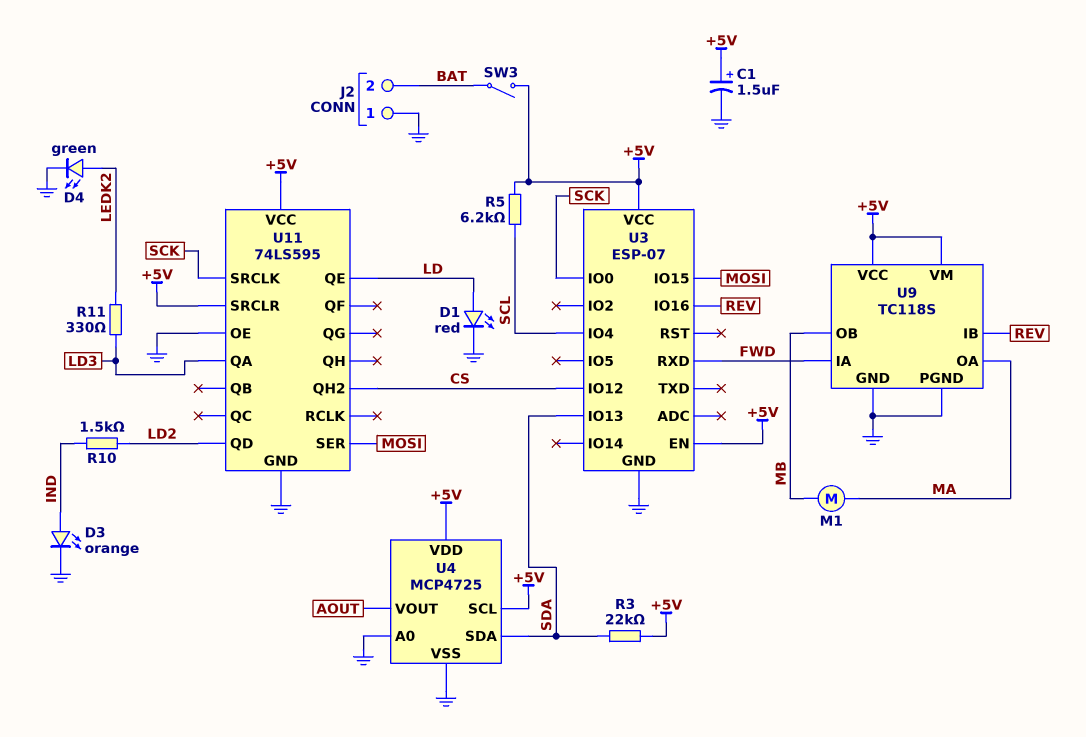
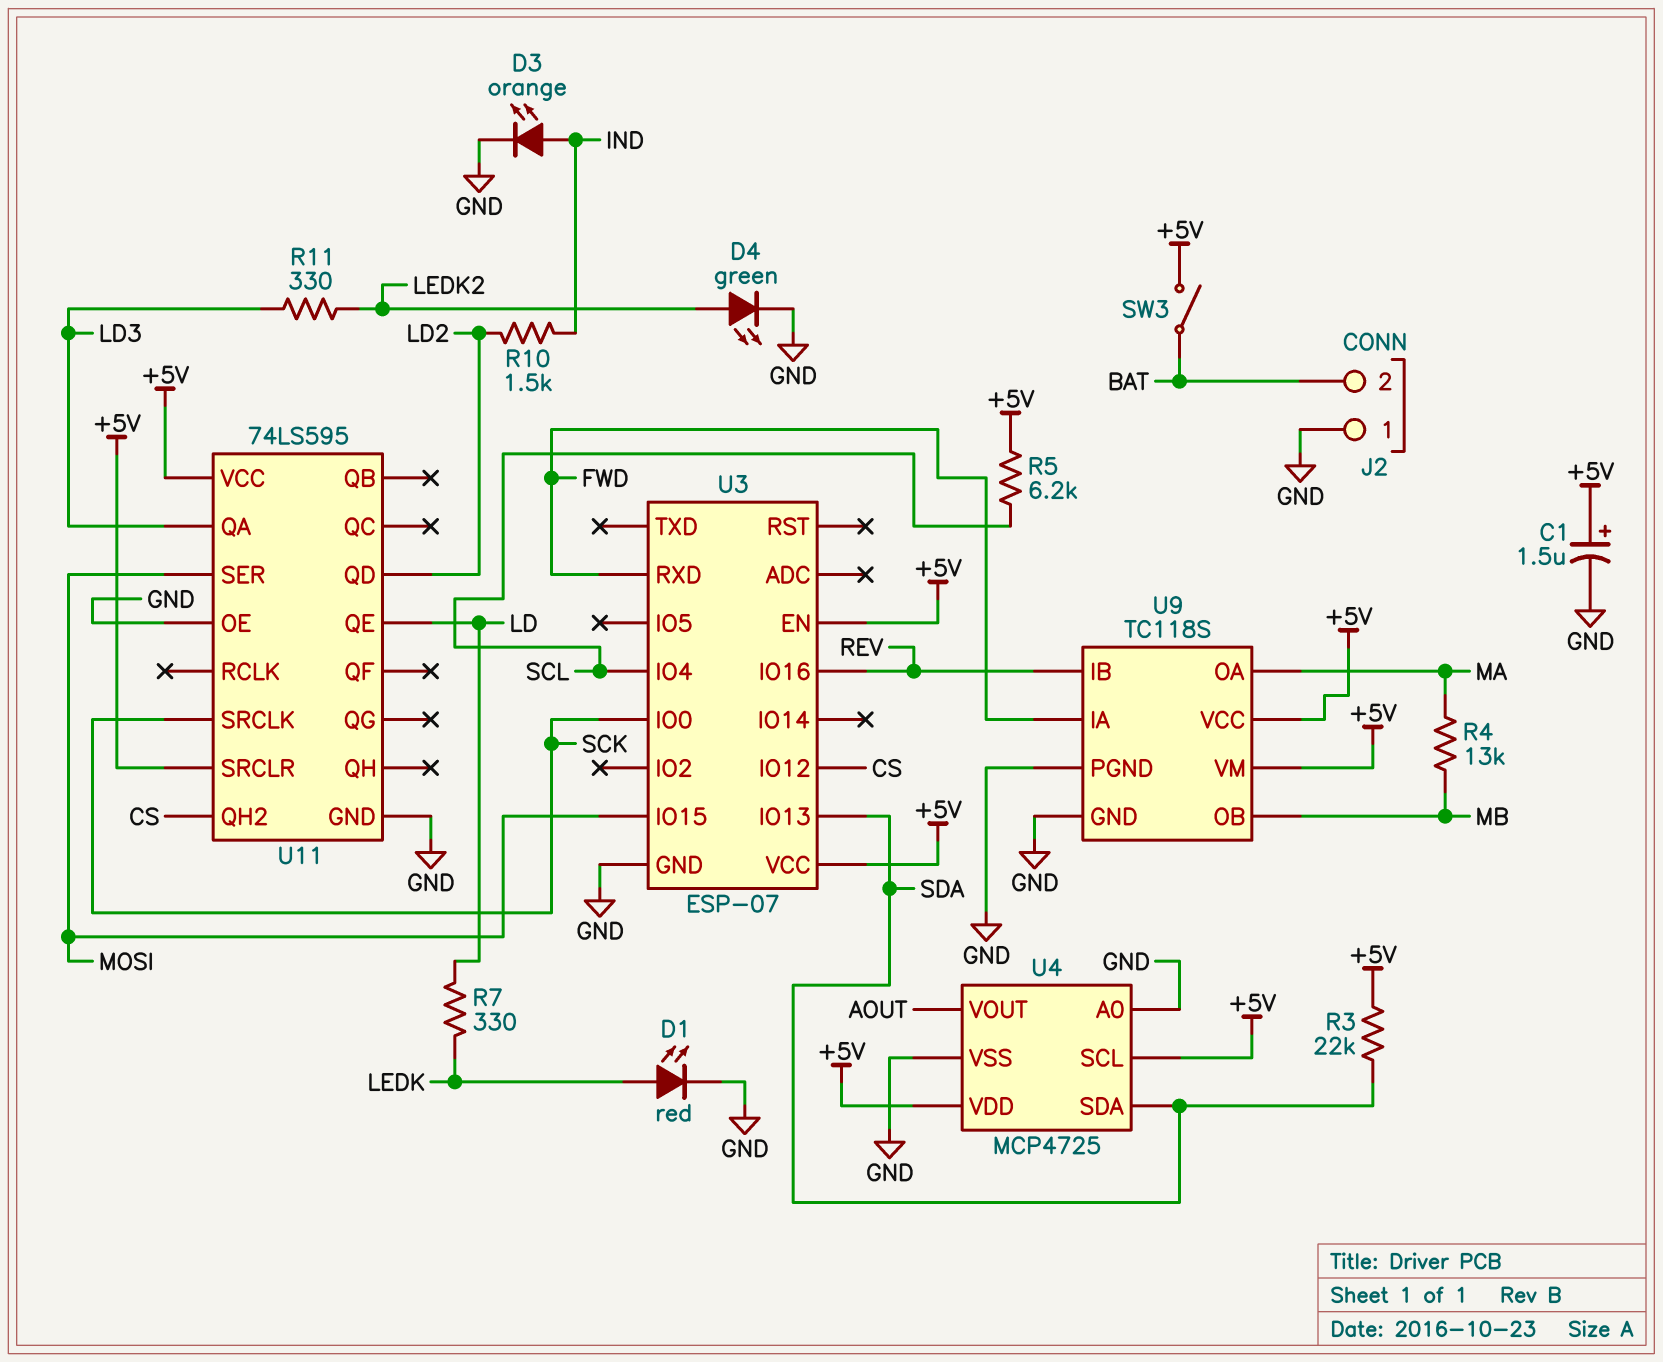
D1: LED red (A LD, K GND) -> LED red (A LEDK, K GND)
M1: motor (MA, MB) -> none
R4: none -> 13k (MA, MB)
R7: none -> 330 (LD, LEDK)

